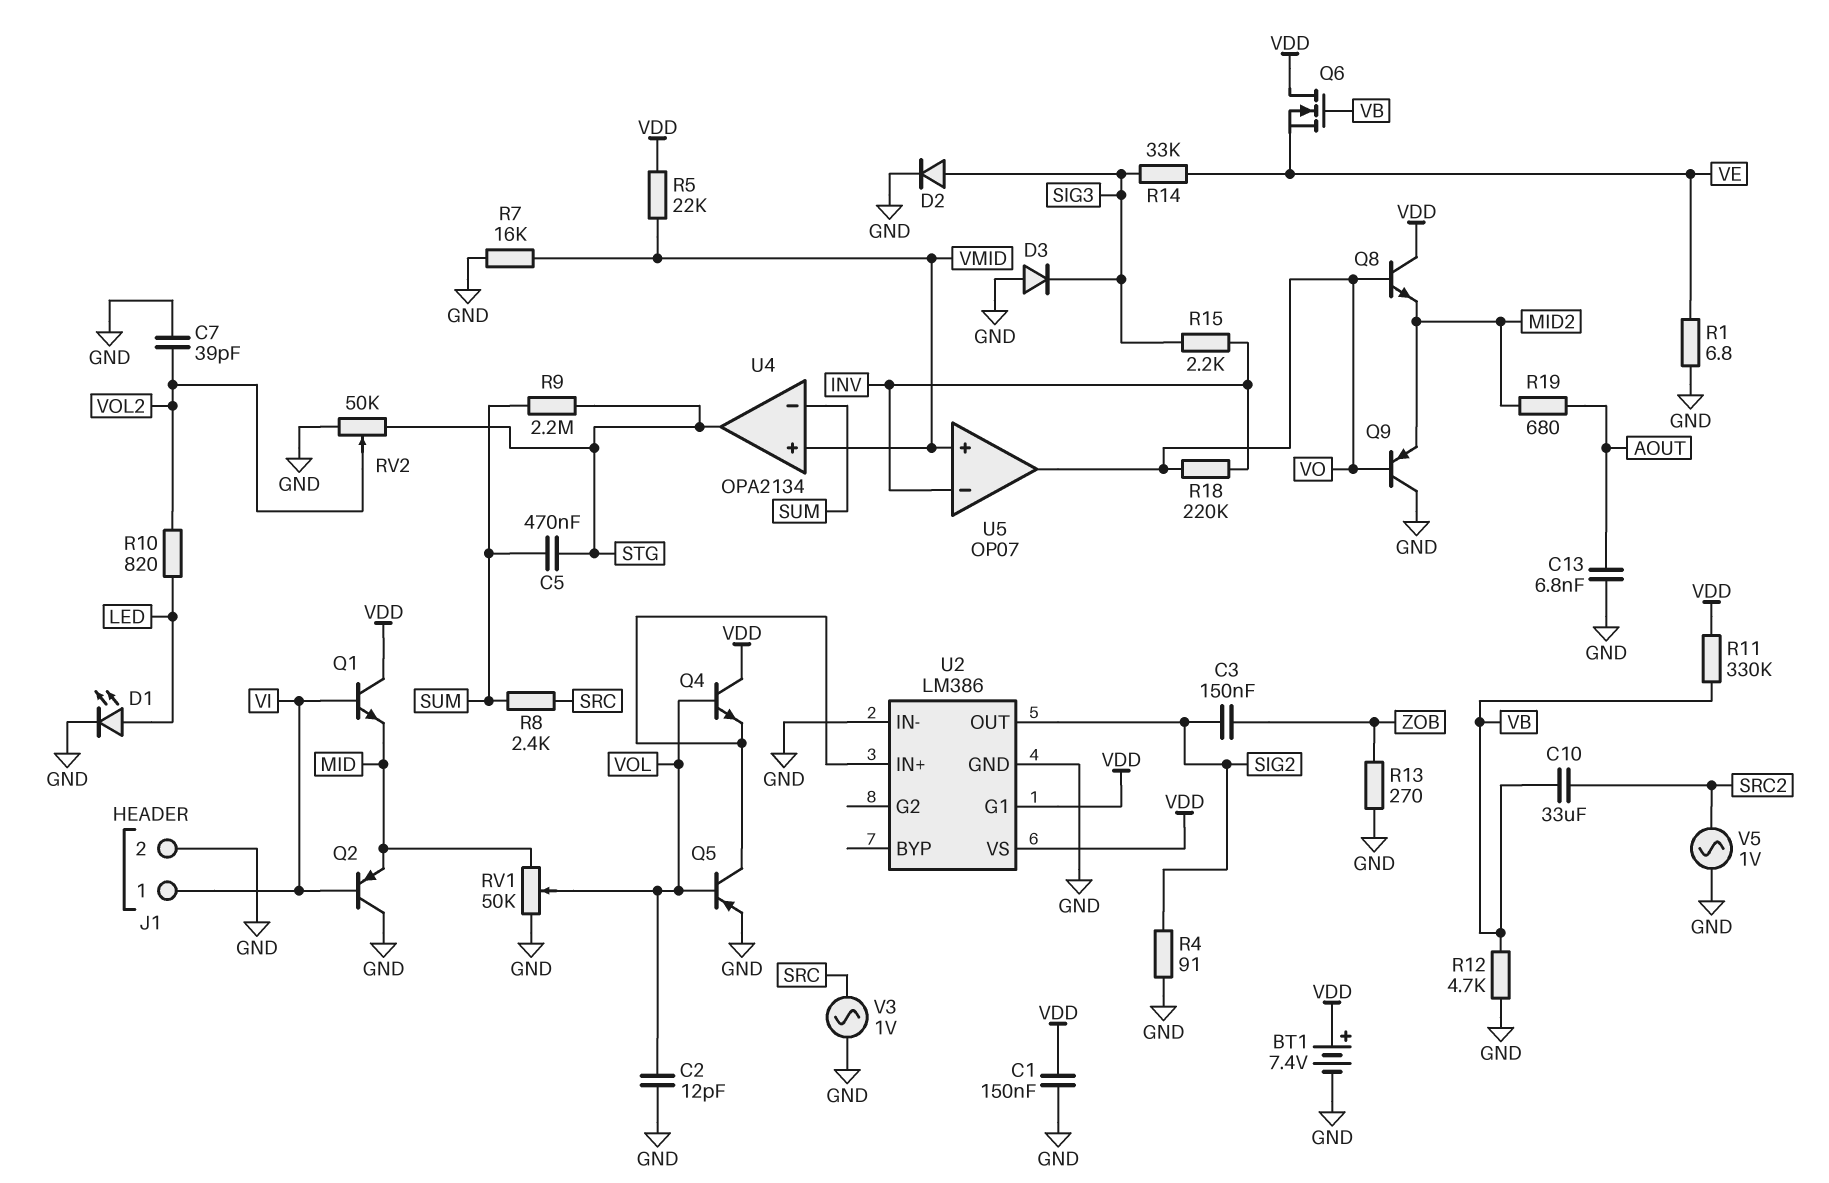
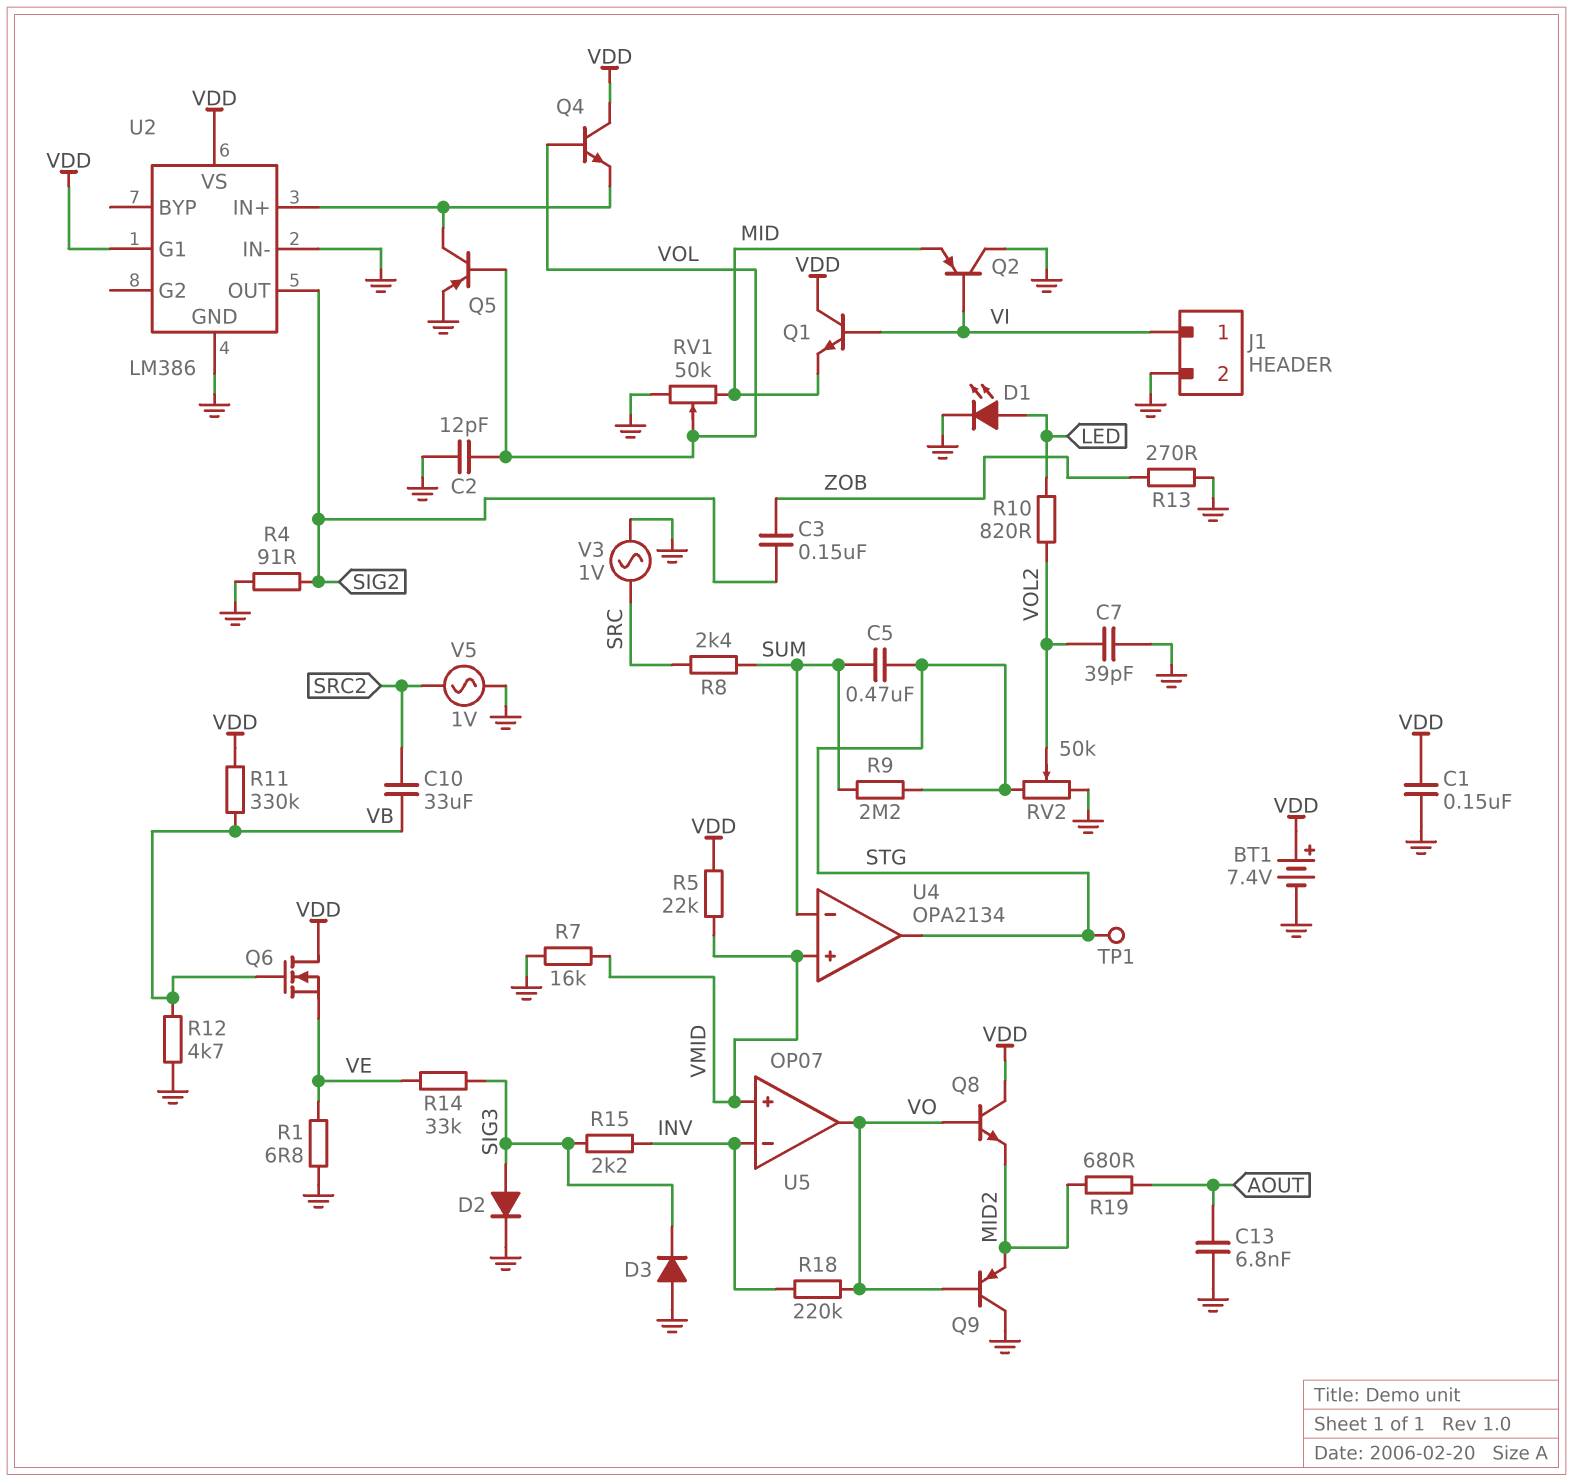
TP1: none -> test point (STG)

